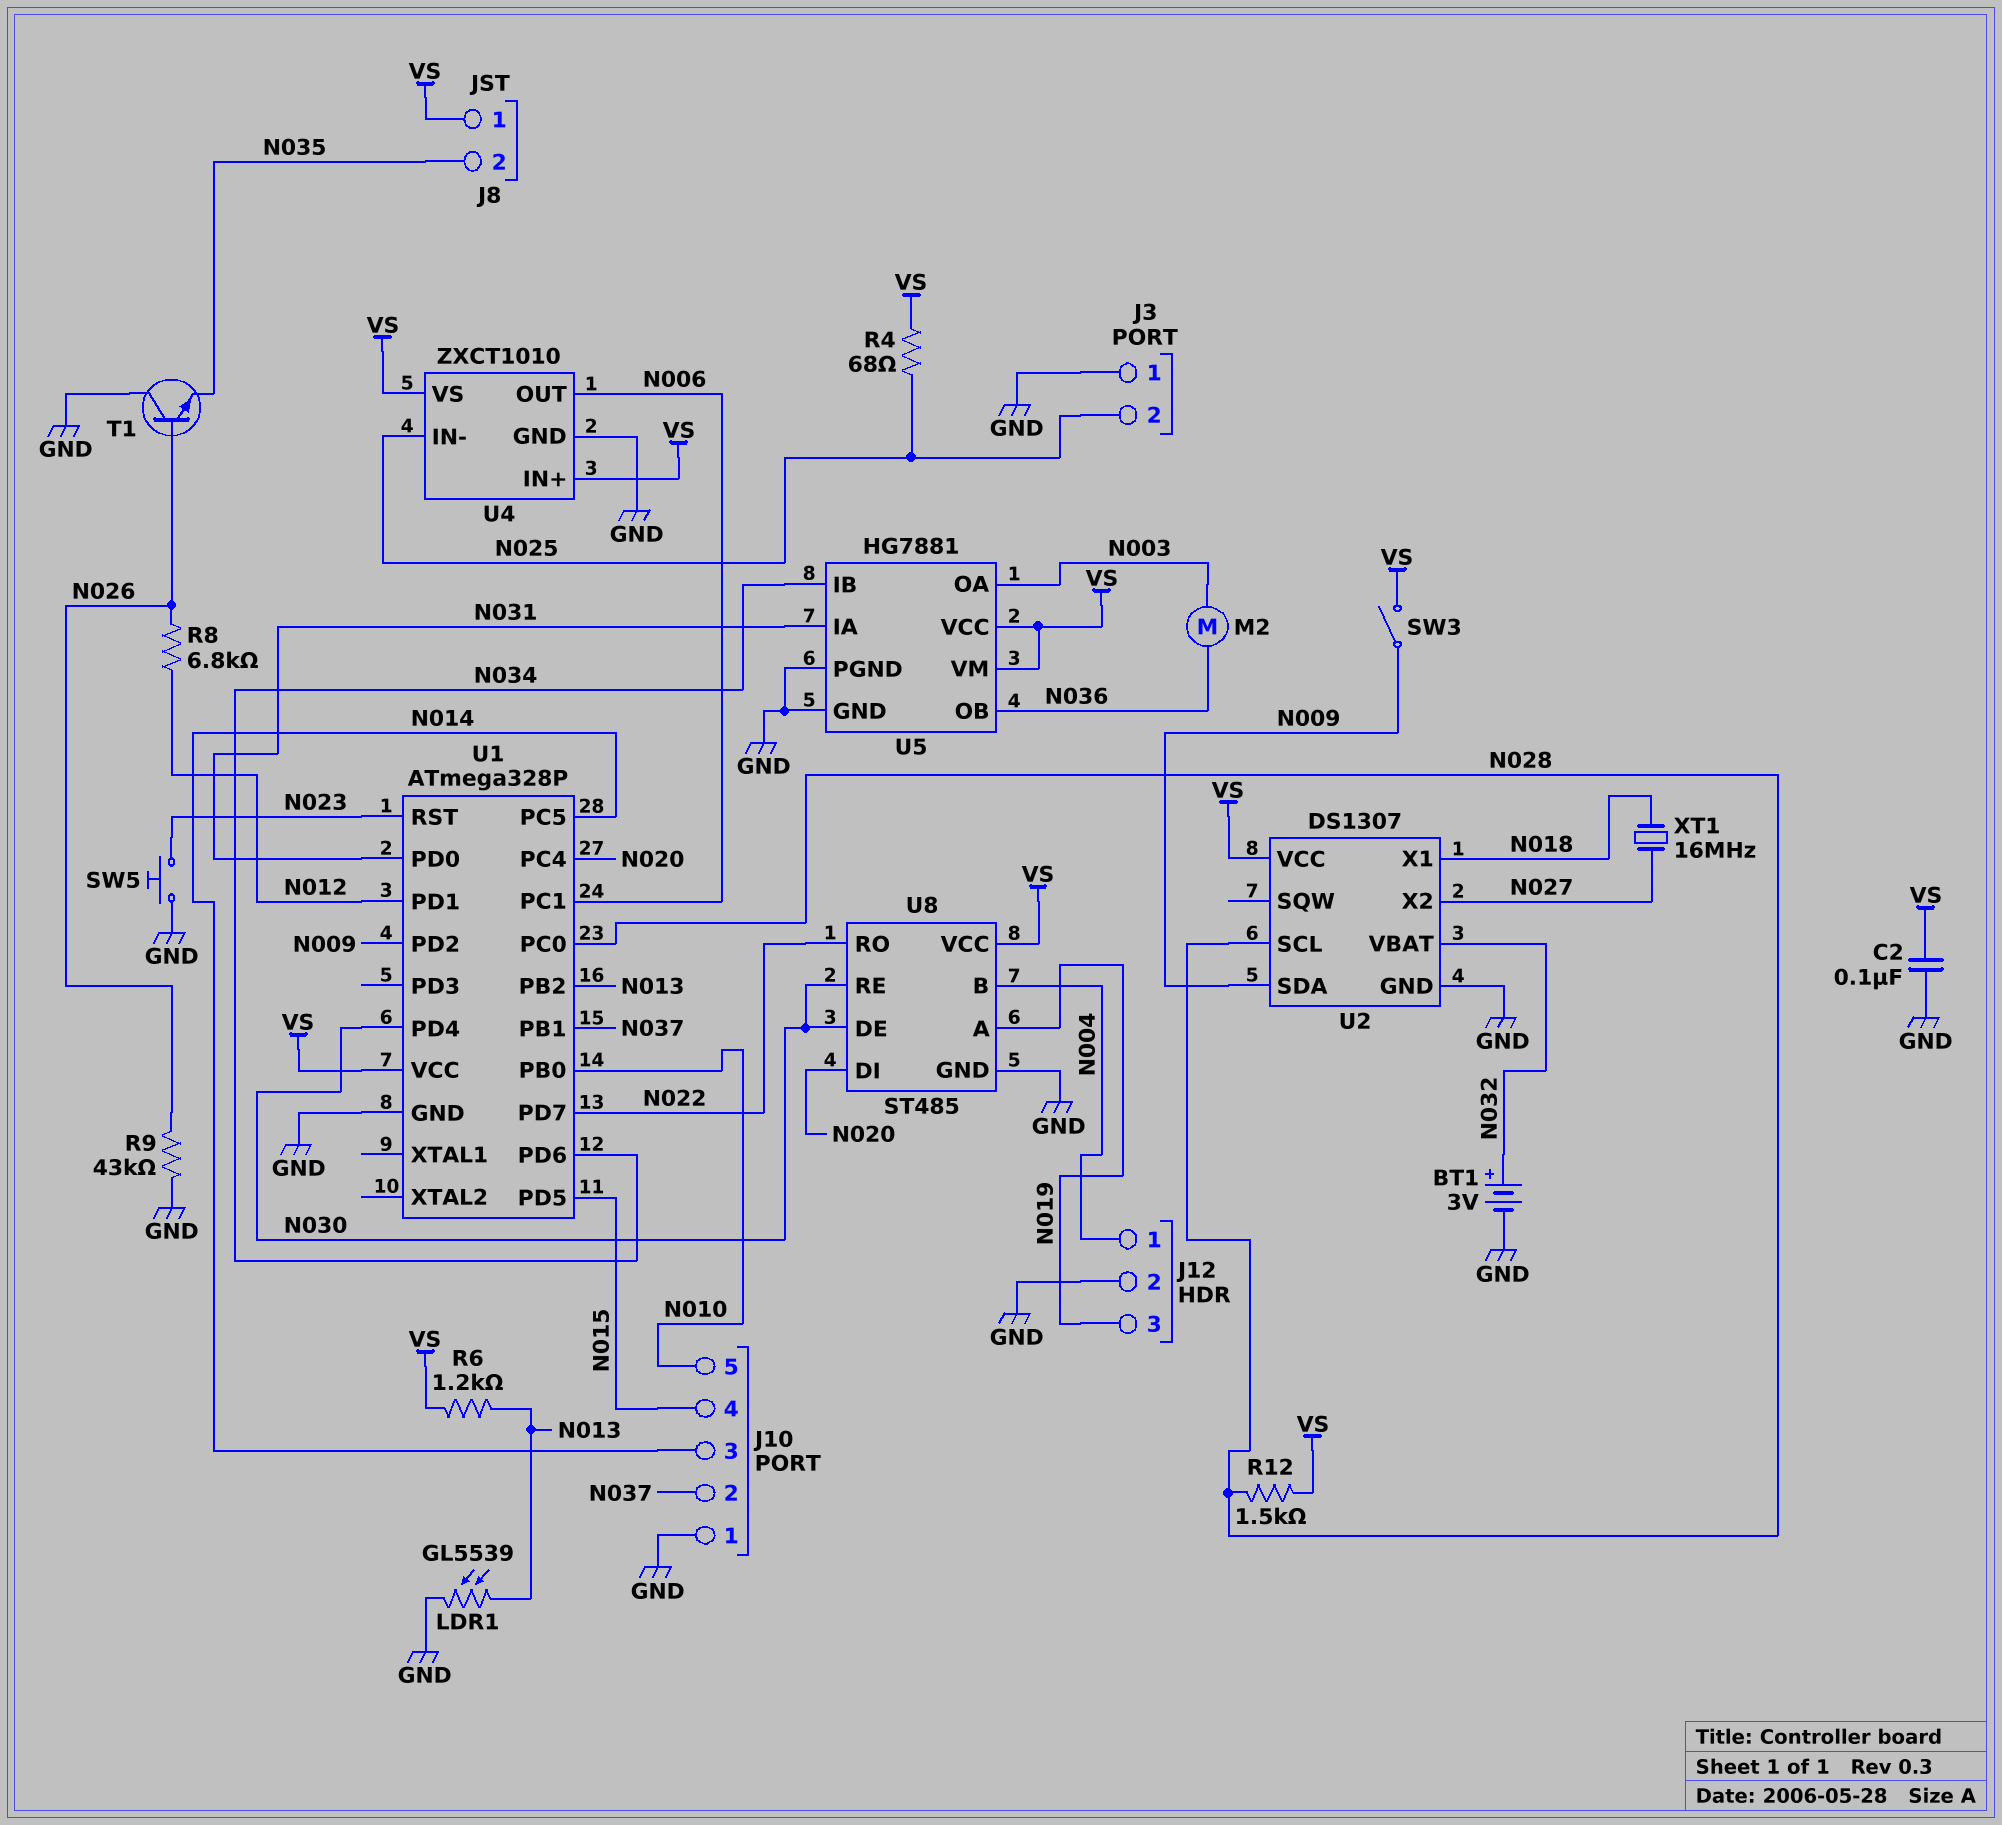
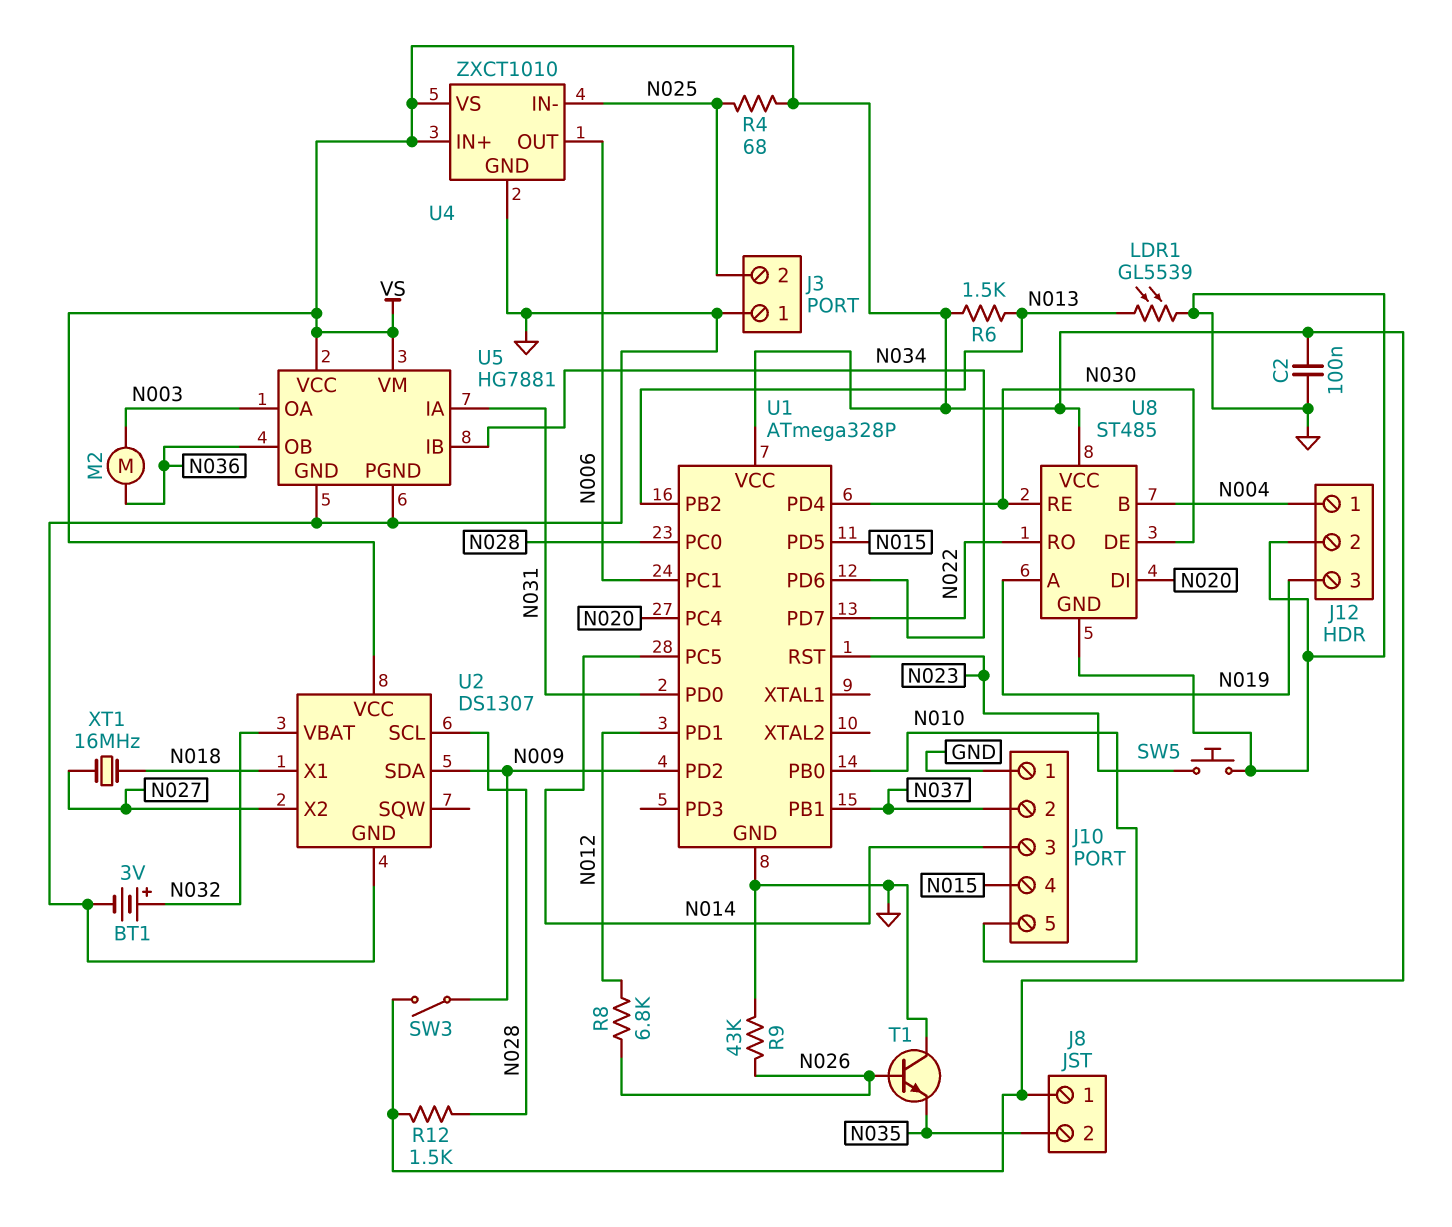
R6: 1.2k (N013, VS) -> 1.5k (N013, VS)

